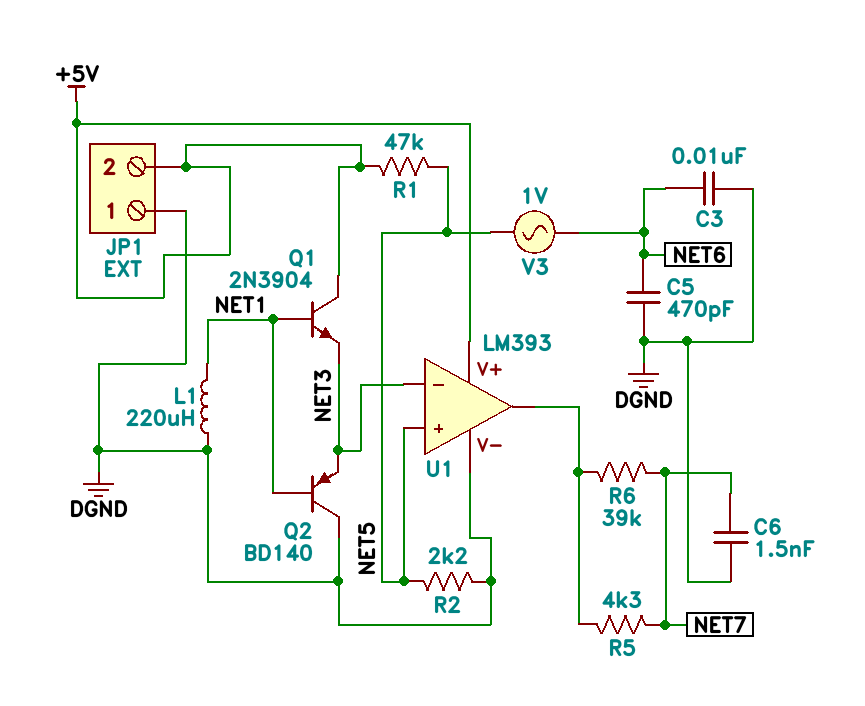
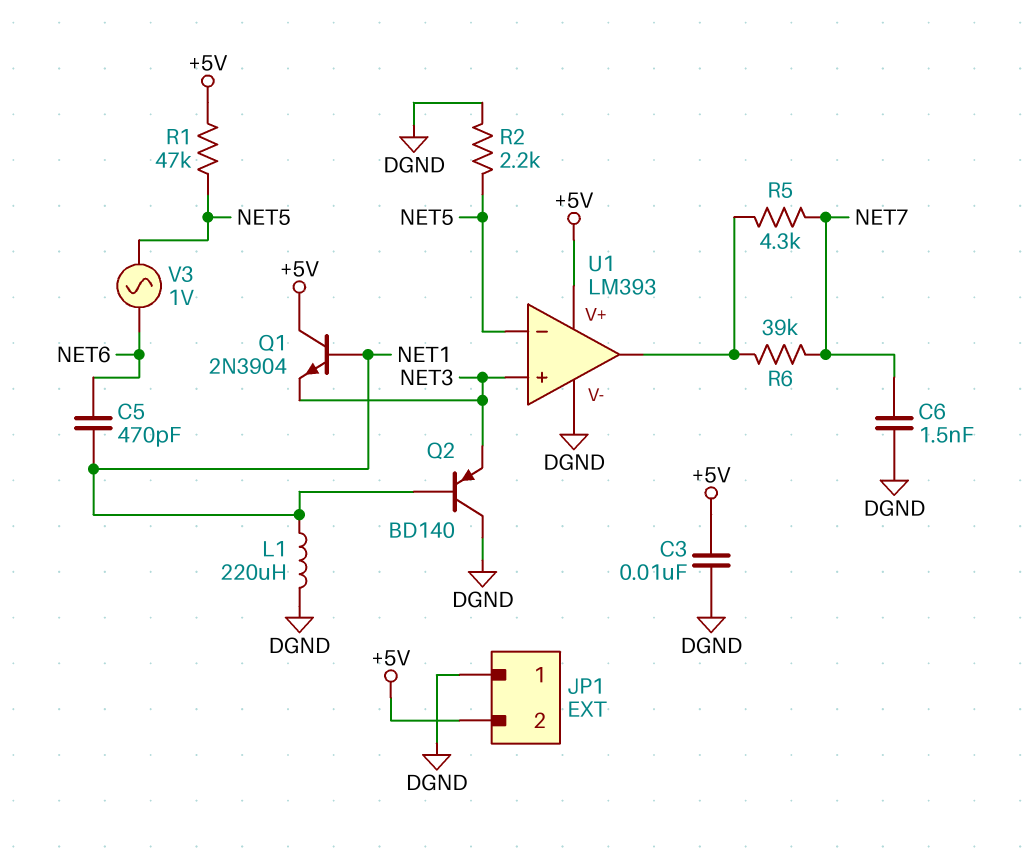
C3: 10nF (DGND, NET6) -> 10nF (+5V, DGND)
C5: 470pF (DGND, NET6) -> 470pF (NET1, NET6)
U1 pin in+: NET5 -> NET3
U1 pin in-: NET3 -> NET5

